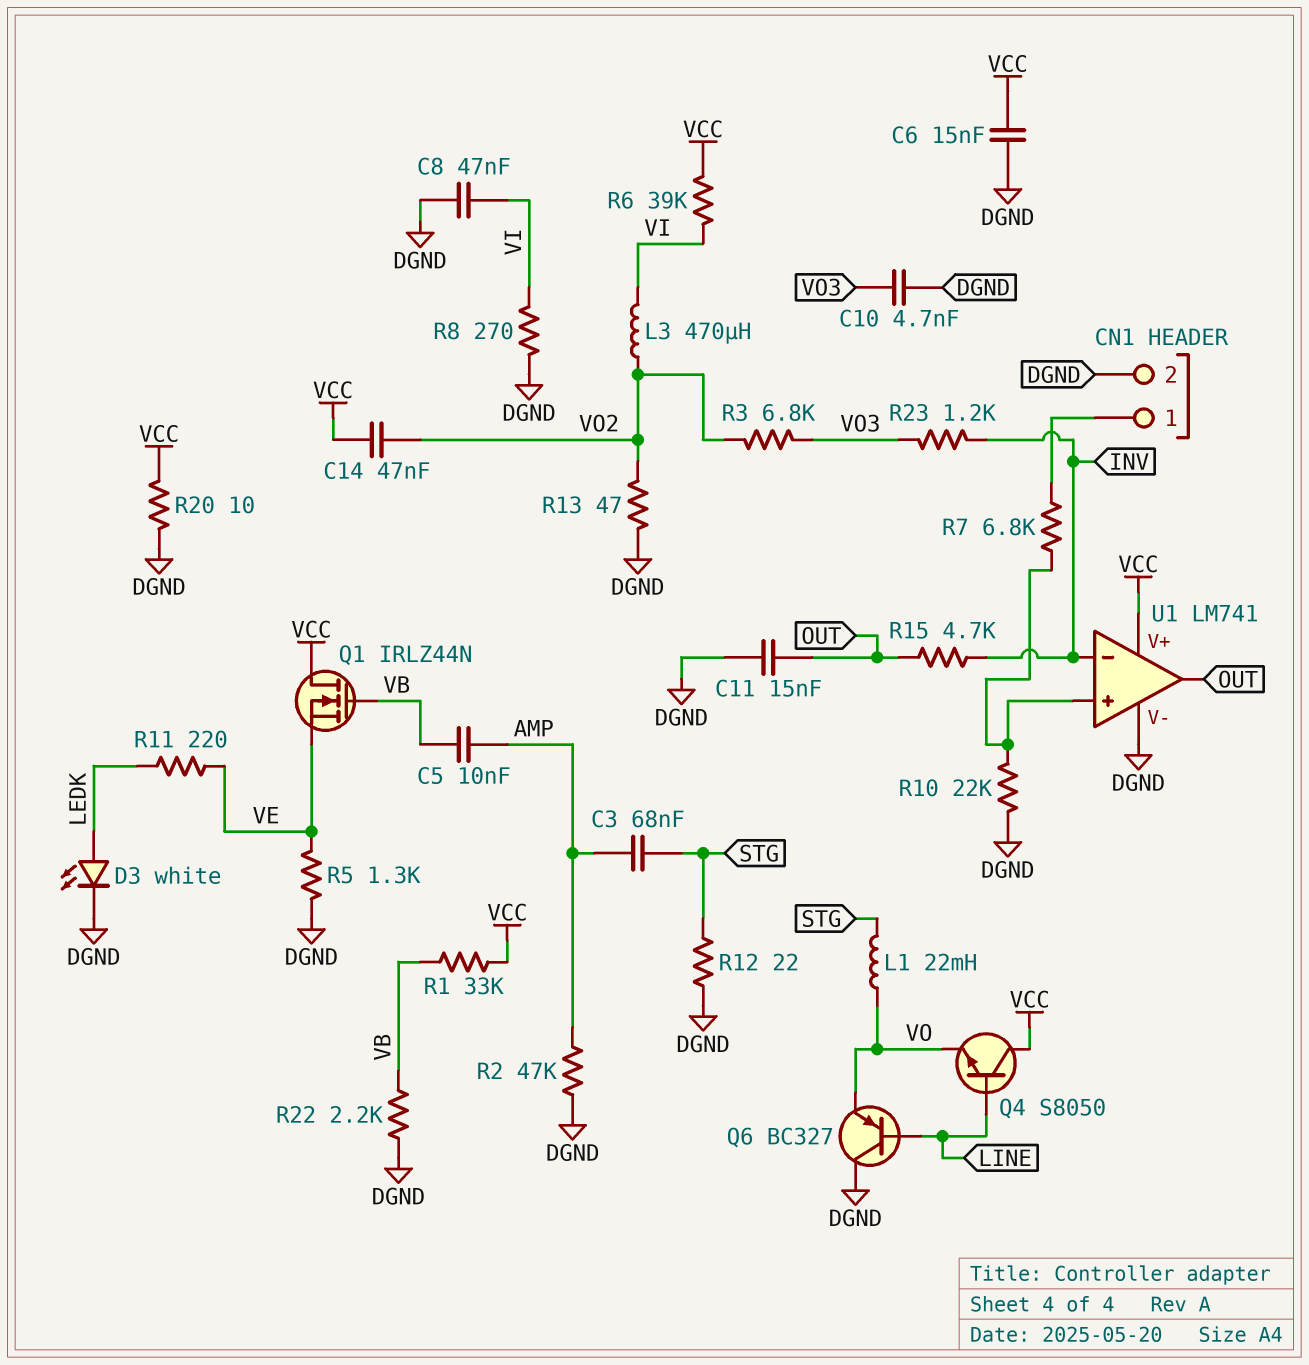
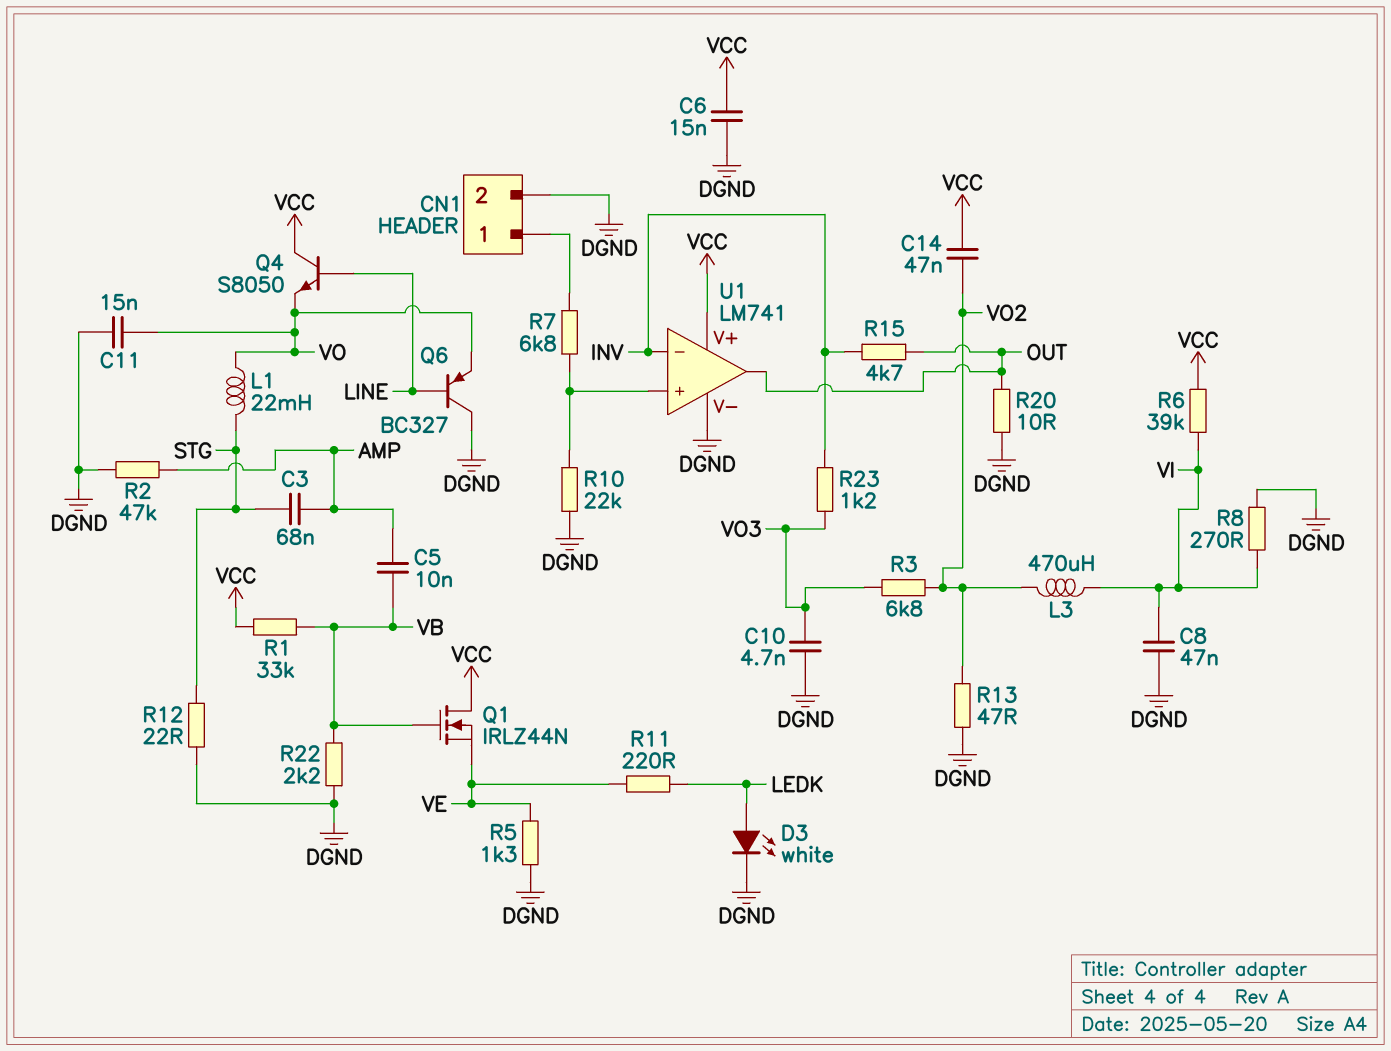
C11: 15nF (DGND, OUT) -> 15nF (DGND, VO)
R20: 10 (DGND, VCC) -> 10 (DGND, OUT)

